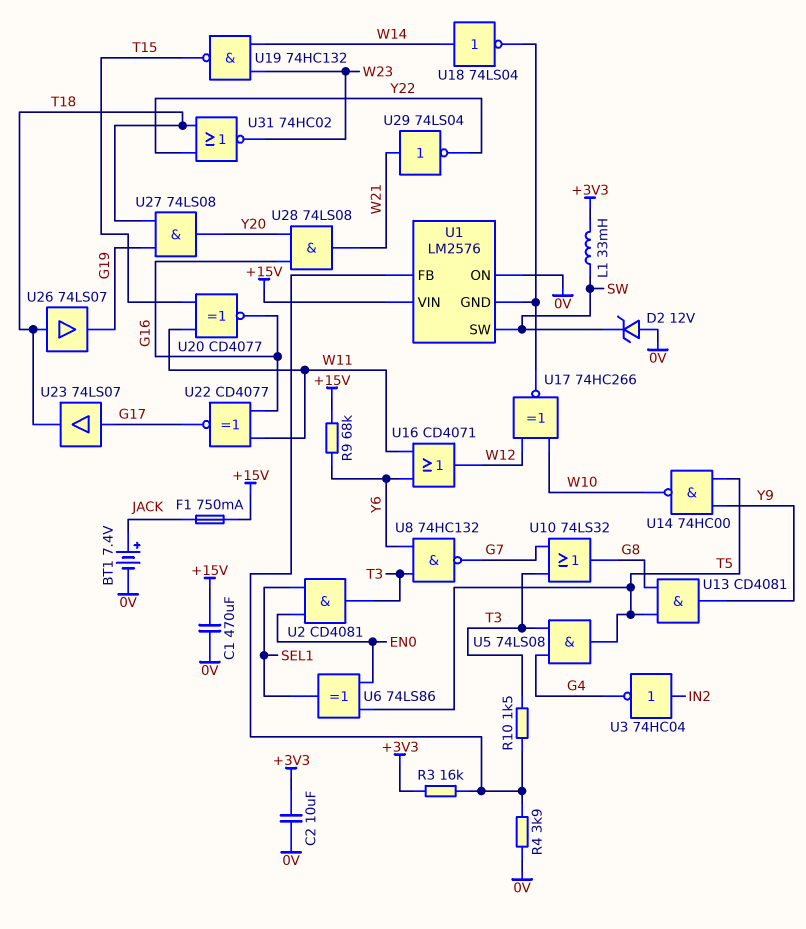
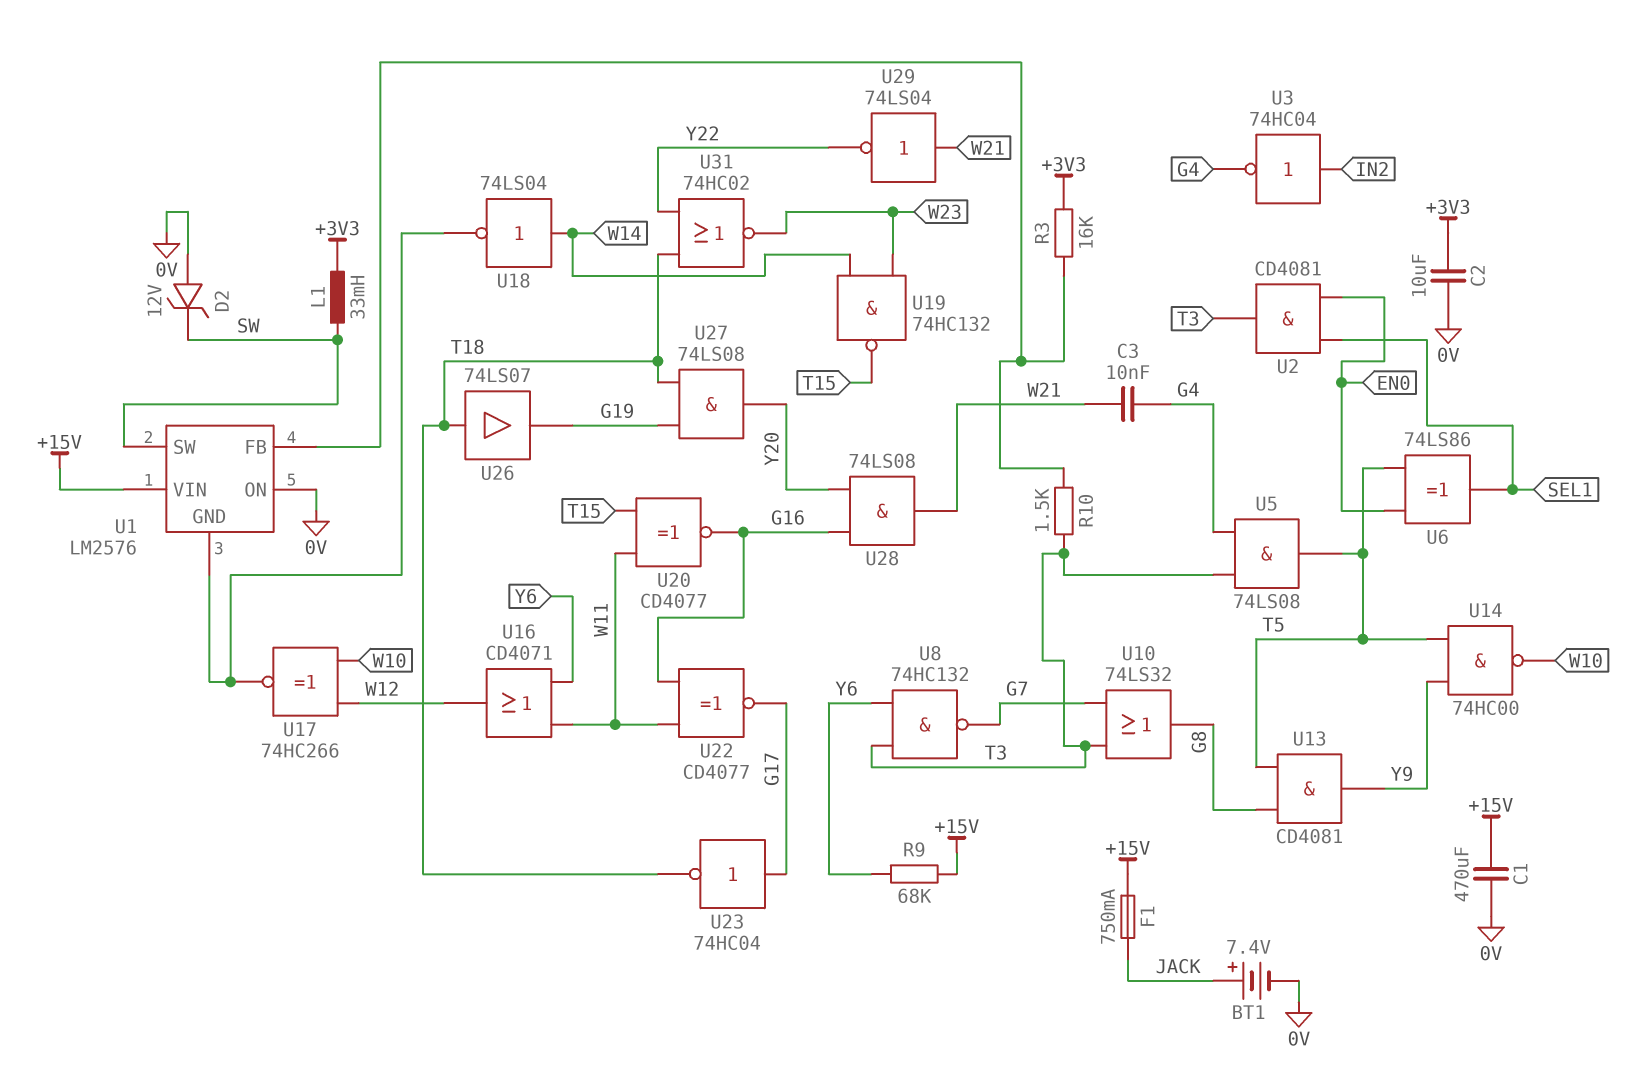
C3: none -> 10nF (G4, W21)
R4: 3.9k (0V, U1/FB) -> none
U23: buffer 74LS07 (in G17, out T18) -> NOT 74HC04 (in G17, out T18)

